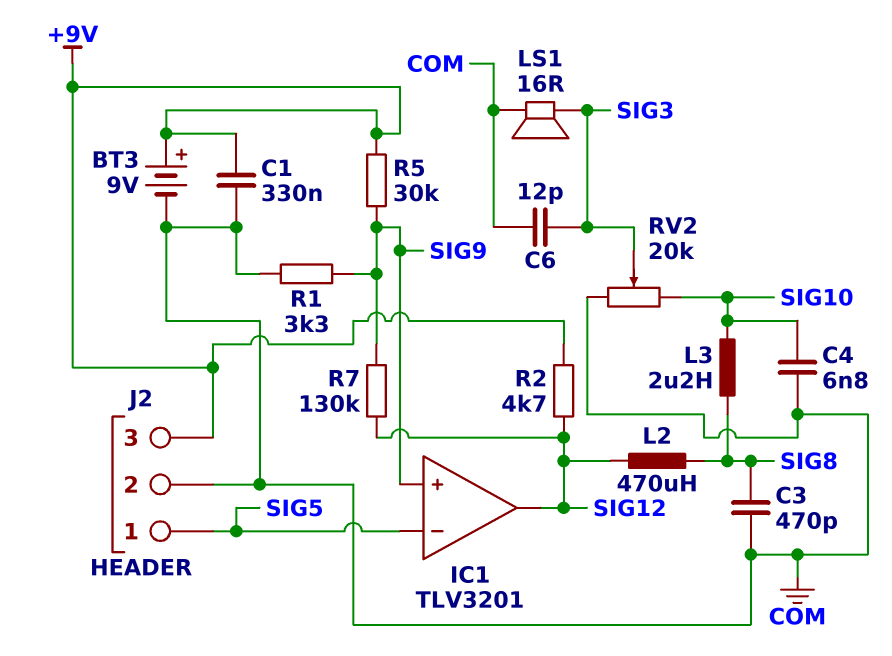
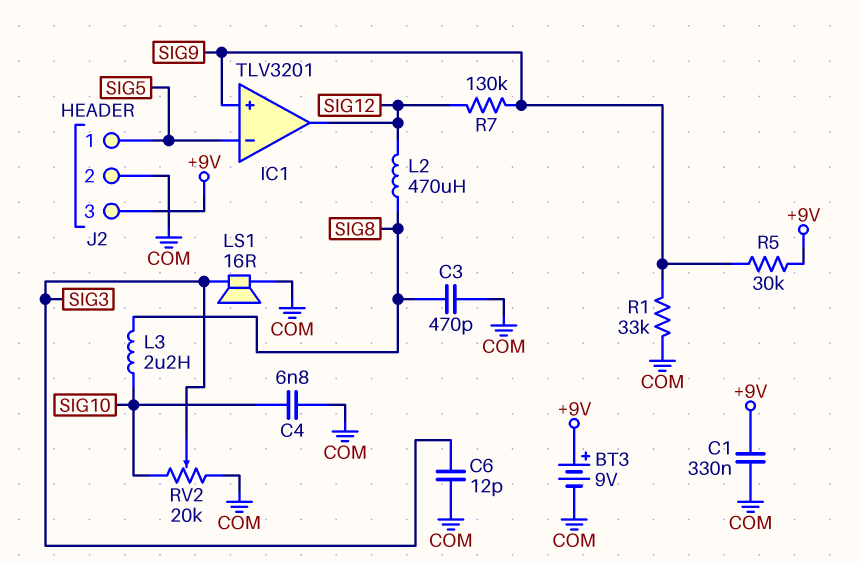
R1: 3.3k (COM, SIG9) -> 33k (COM, SIG9)
R2: 4.7k (+9V, SIG12) -> none

